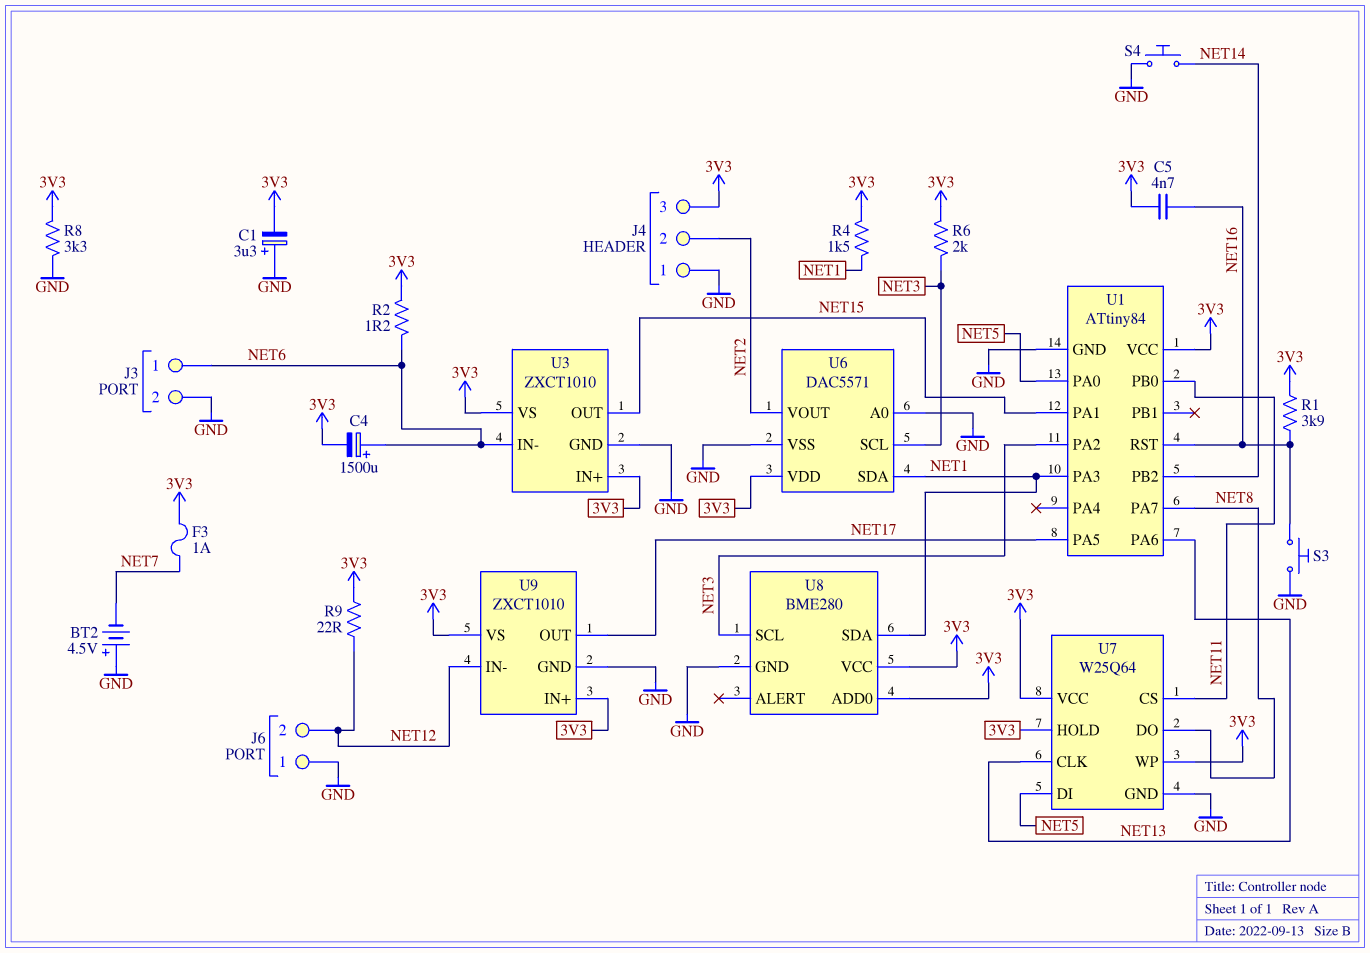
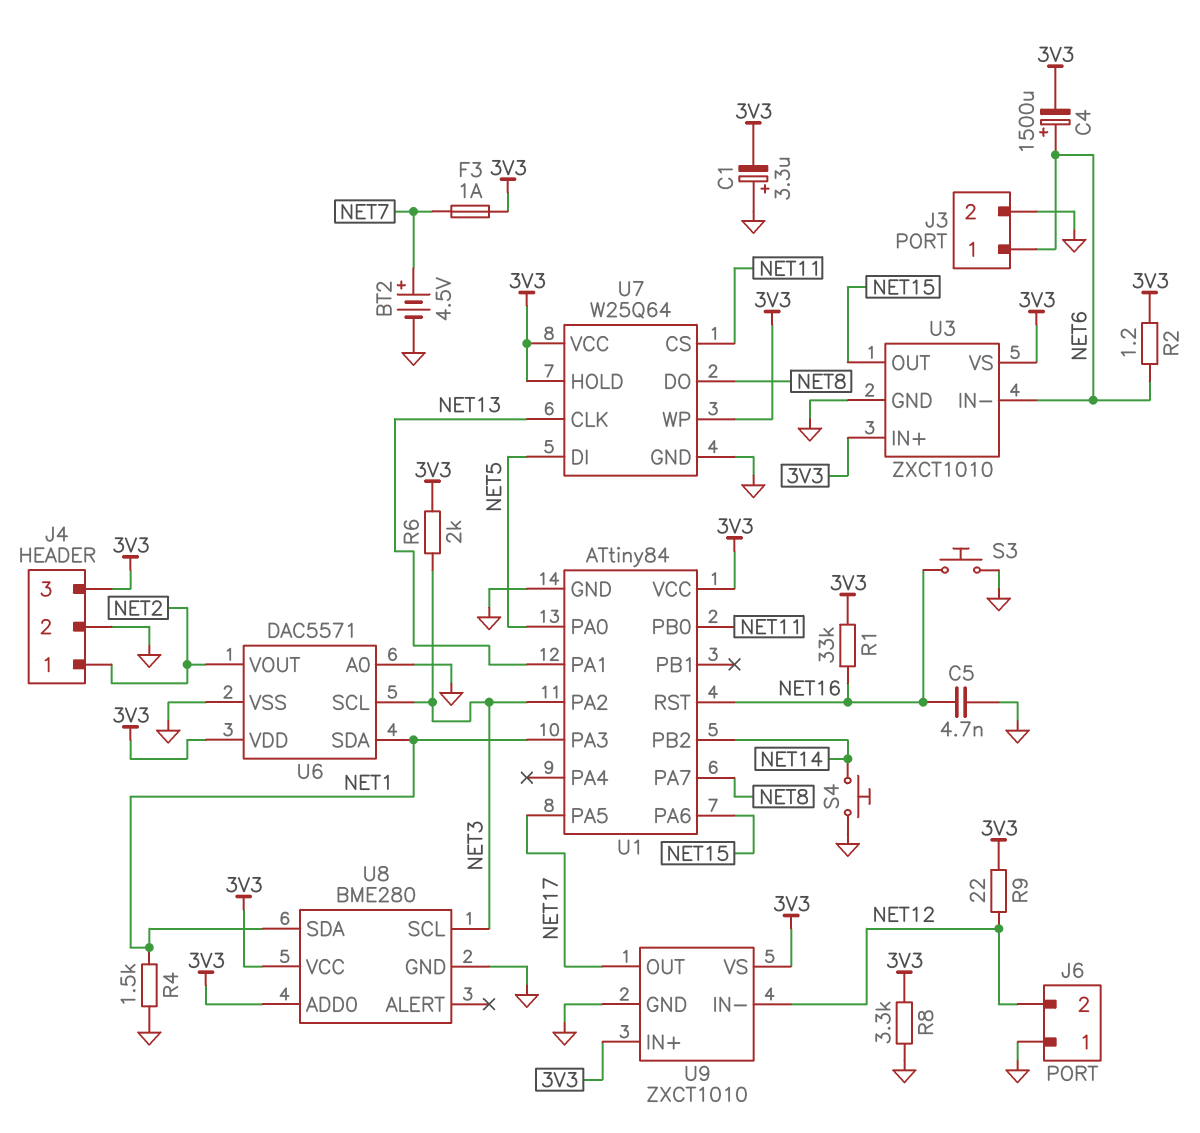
BT2: 4.5V (plus GND, minus NET7) -> 4.5V (plus NET7, minus GND)
C5: 4.7nF (3V3, NET16) -> 4.7nF (GND, NET16)
J4 pin 1: GND -> NET2
J4 pin 2: NET2 -> GND
R1: 3.9k (3V3, NET16) -> 33k (3V3, NET16)
R4: 1.5k (3V3, NET1) -> 1.5k (GND, NET1)
U1 pin PA1: NET15 -> NET13
U1 pin PA6: NET13 -> NET15

